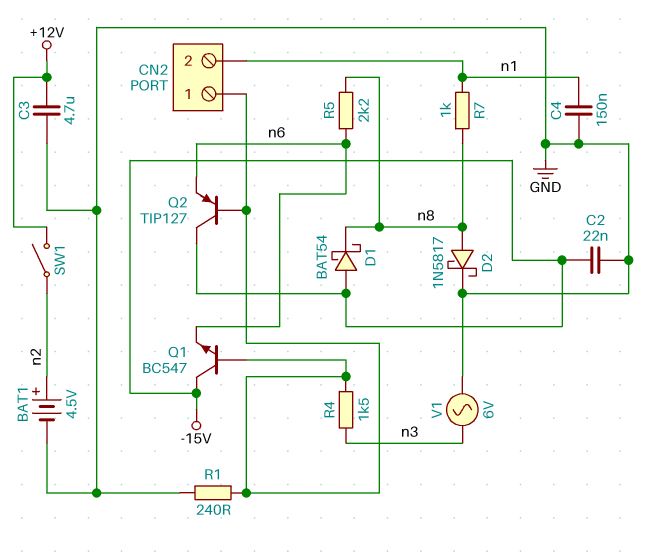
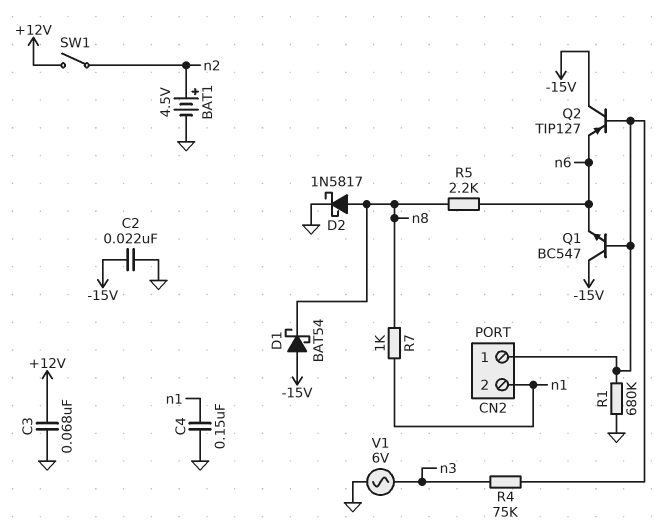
C3: 4.7uF (+12V, GND) -> 68nF (+12V, GND)
R1: 240 (CN2/1, GND) -> 680k (CN2/1, GND)
R4: 1.5k (CN2/1, n3) -> 75k (CN2/1, n3)

